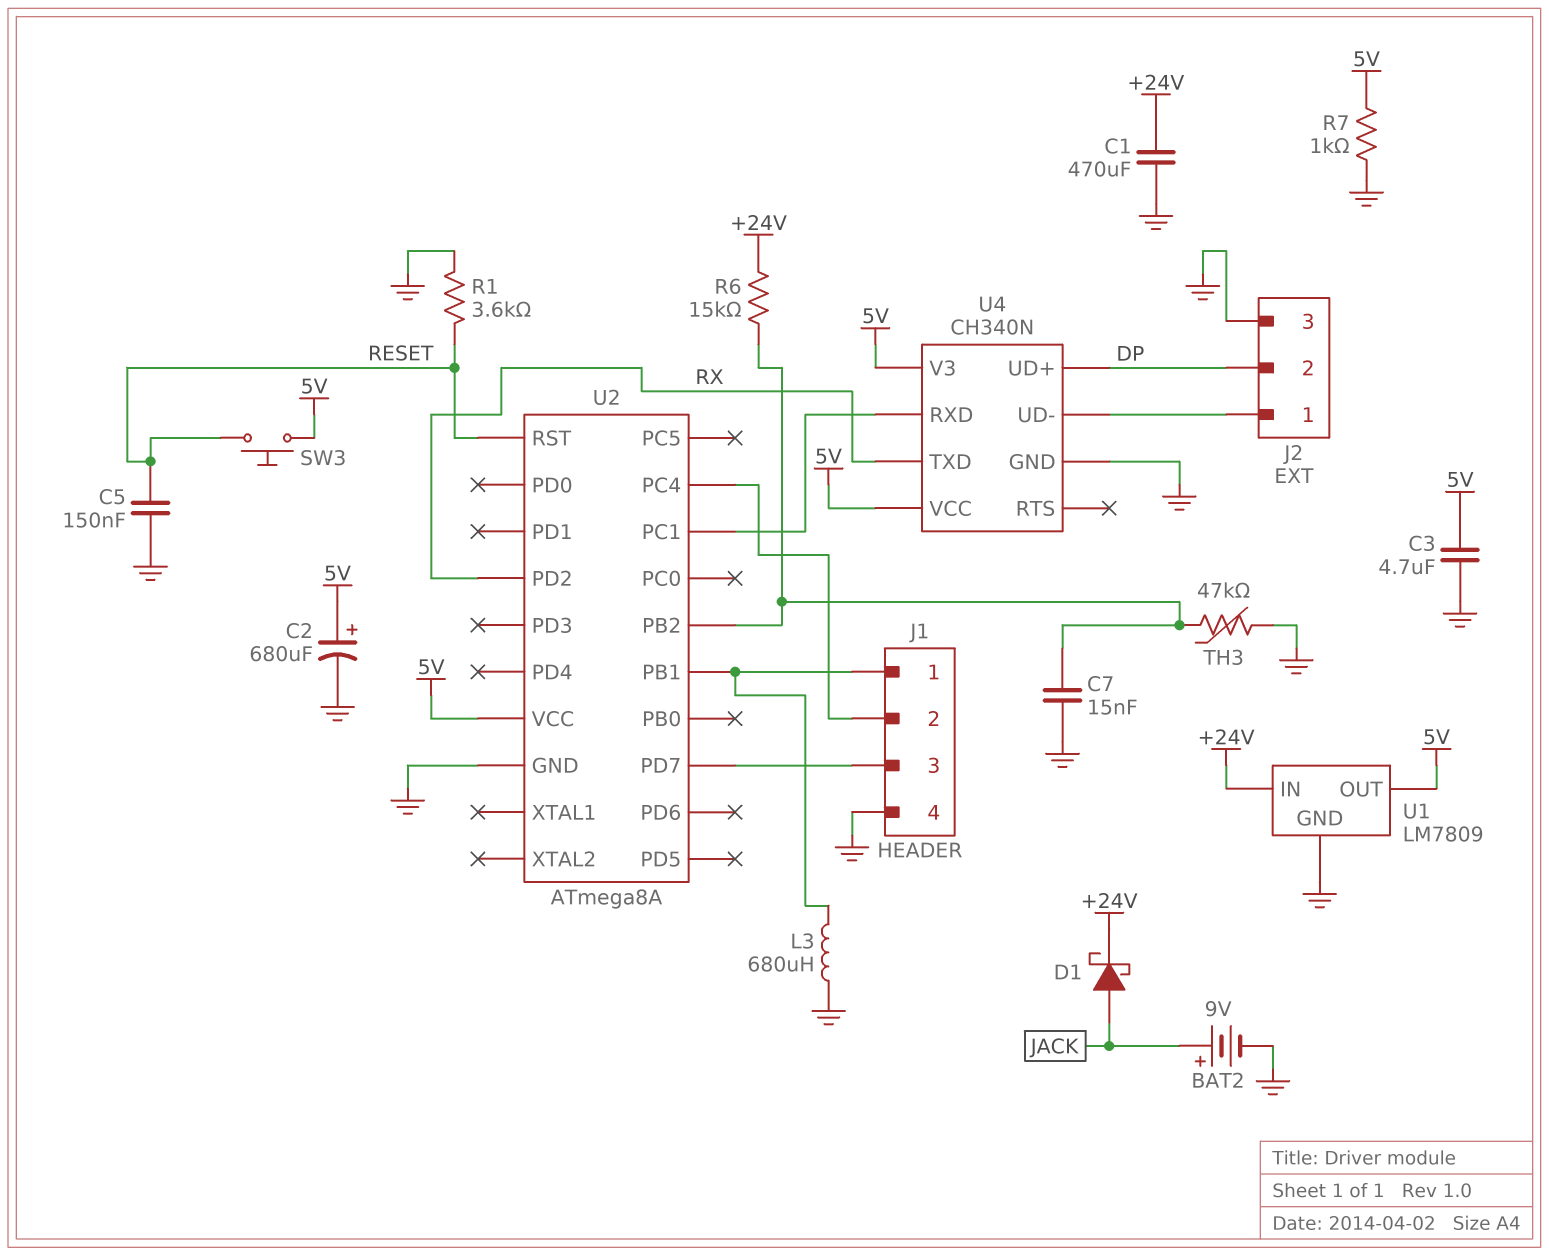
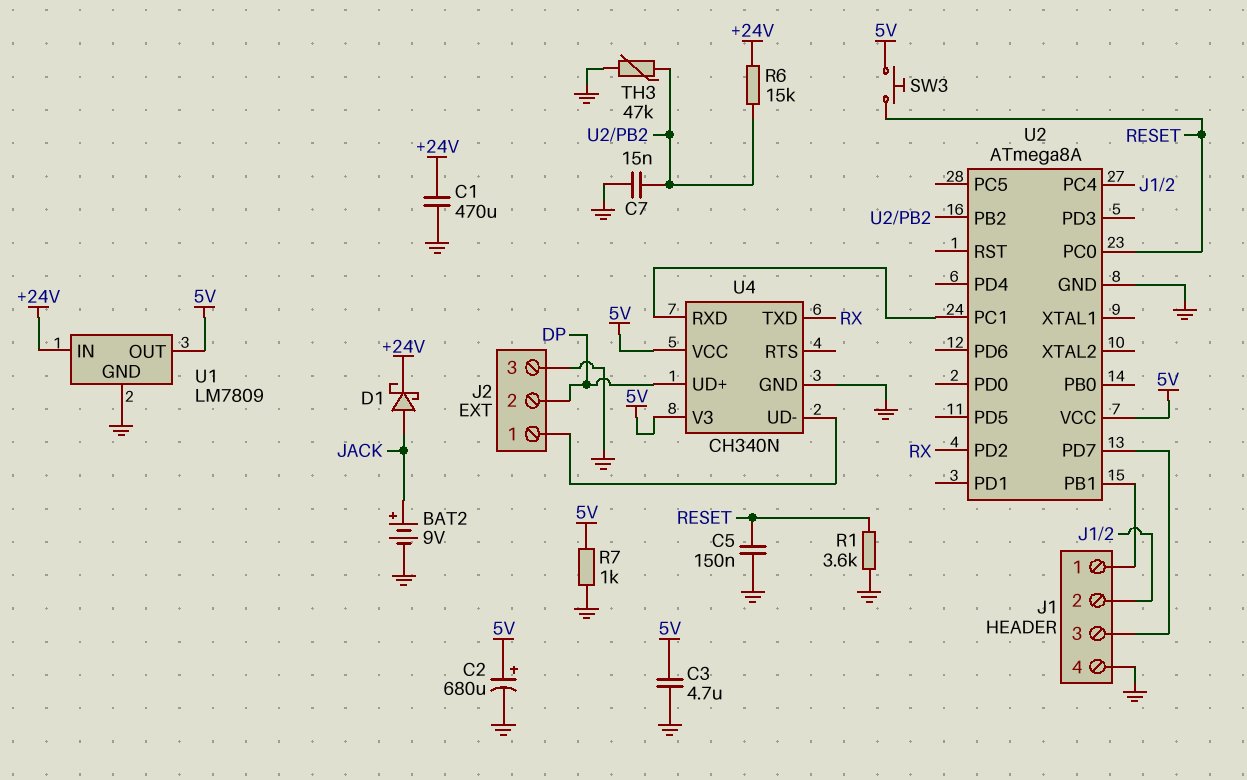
L3: 680uH (GND, J1/1) -> none
U2 pin PC0: none -> RESET
U2 pin RST: RESET -> none

